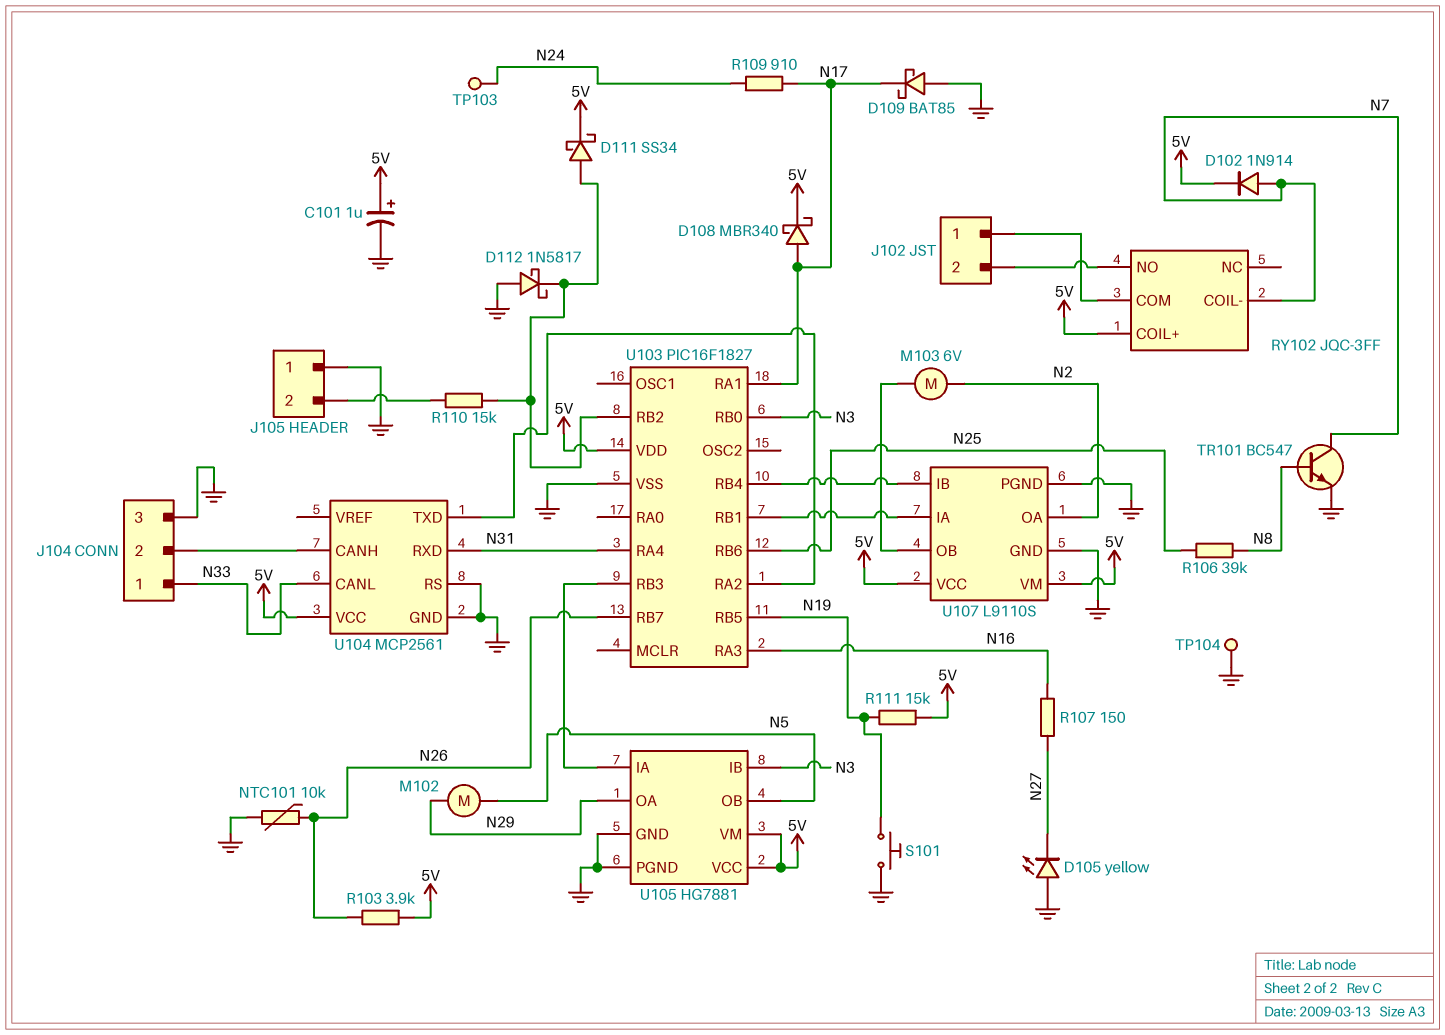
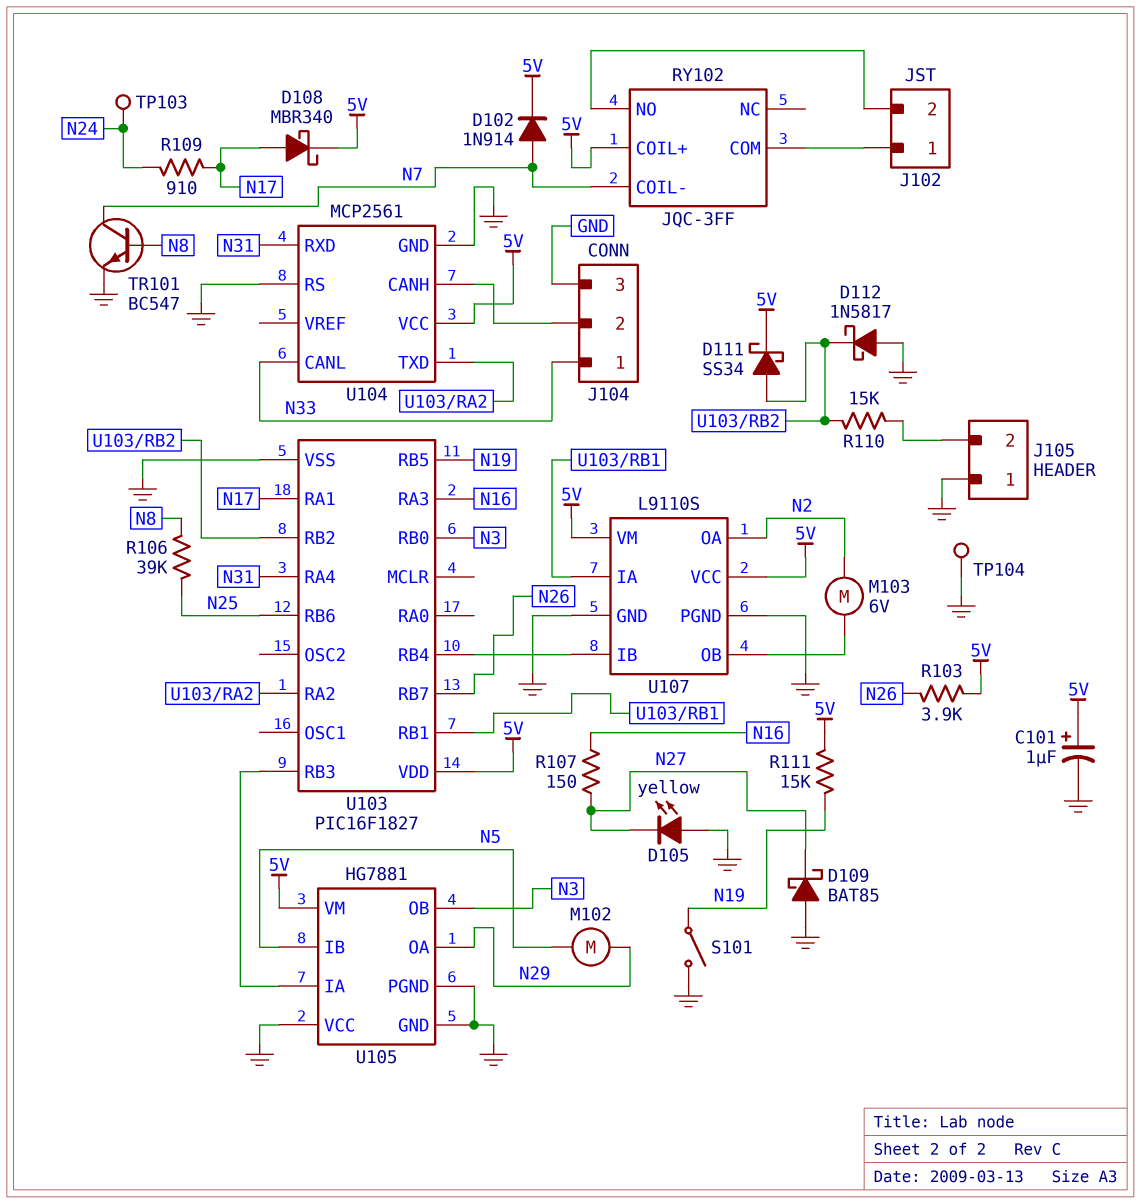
D109: schottky BAT85 (A GND, K N17) -> schottky BAT85 (A GND, K N27)
NTC101: 10k (GND, N26) -> none
S101: button (GND, N19) -> switch (GND, N19)
U105 pin IB: N3 -> N5
U105 pin OB: N5 -> N3
U105 pin VCC: 5V -> GND

